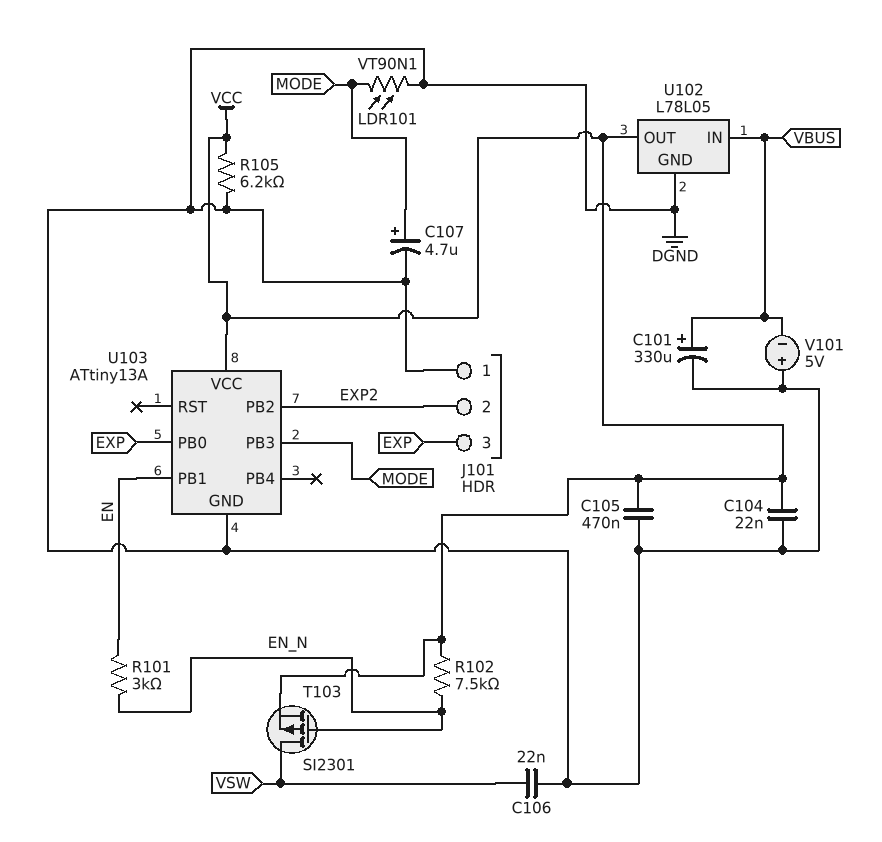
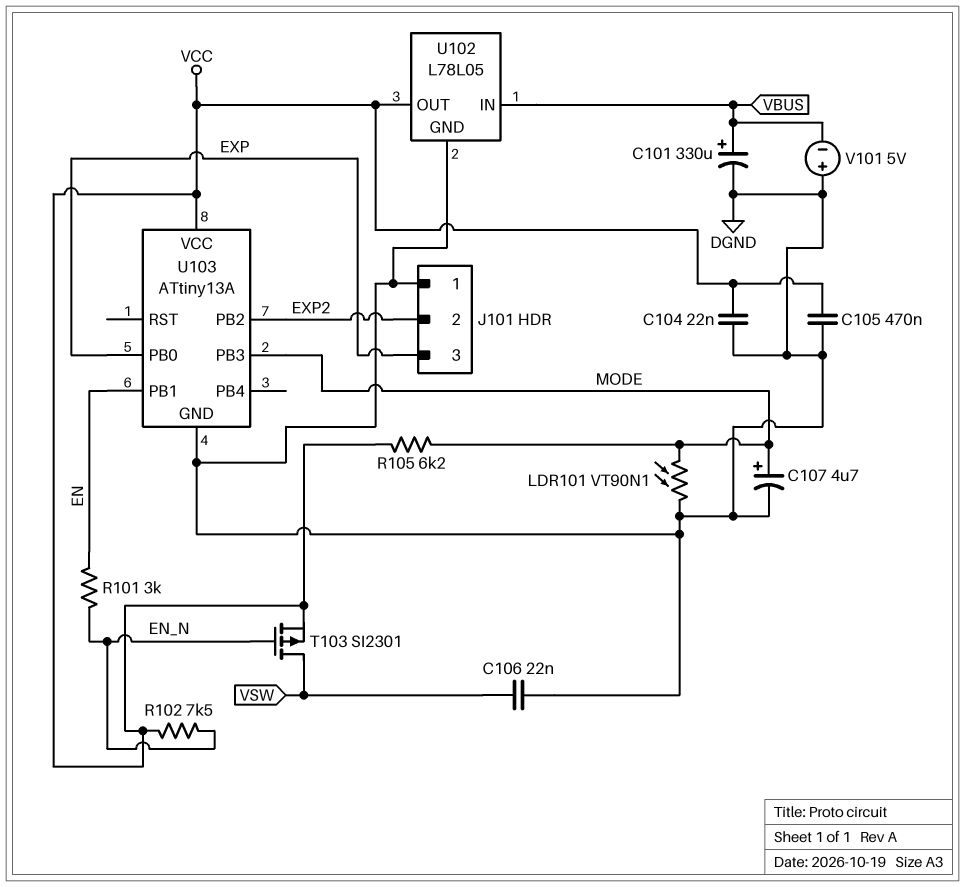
R105: 6.2k (DGND, VCC) -> 6.2k (MODE, VCC)

